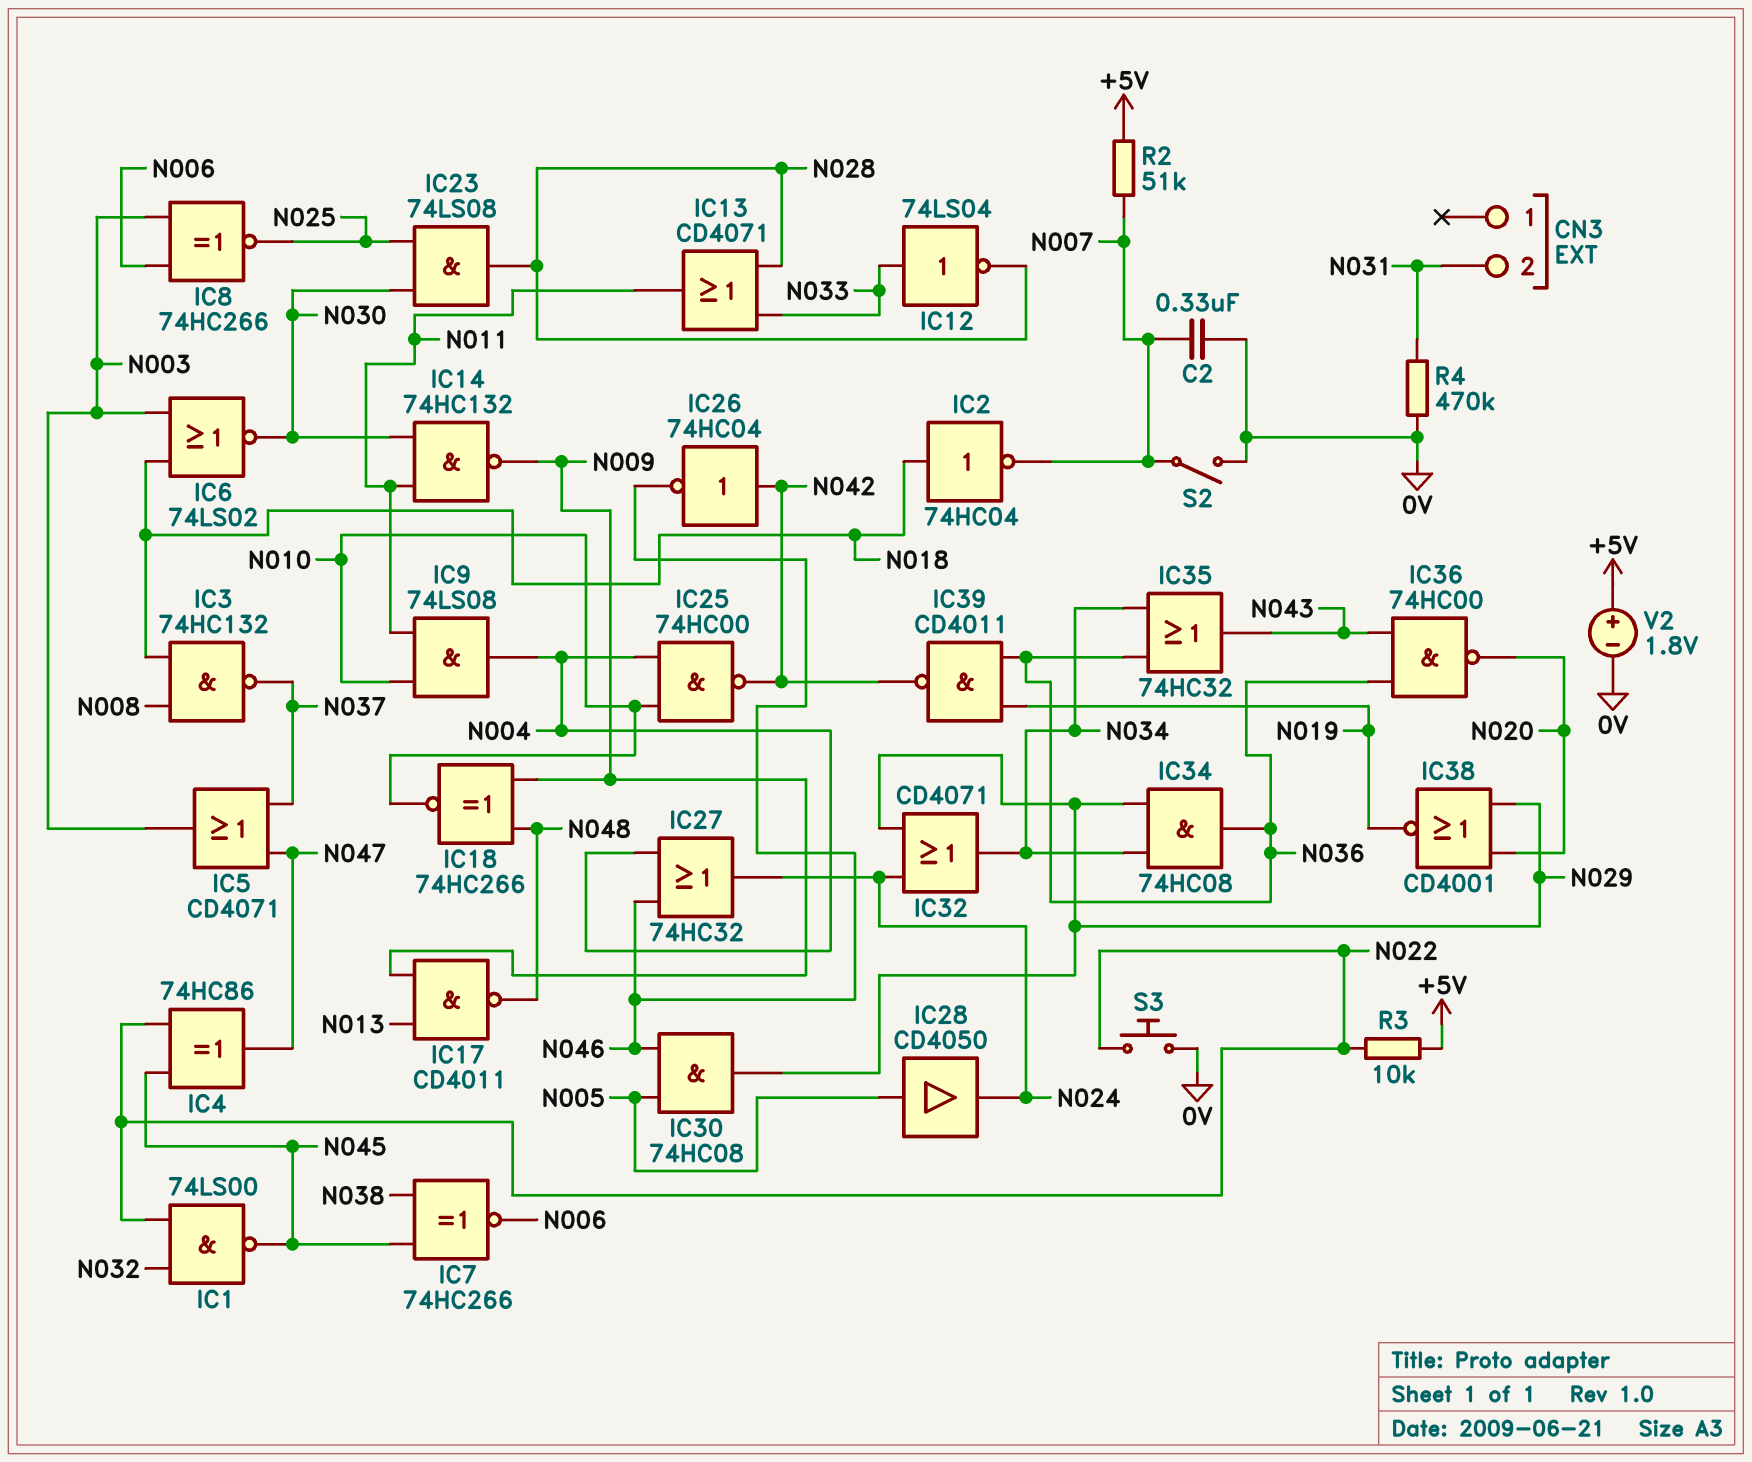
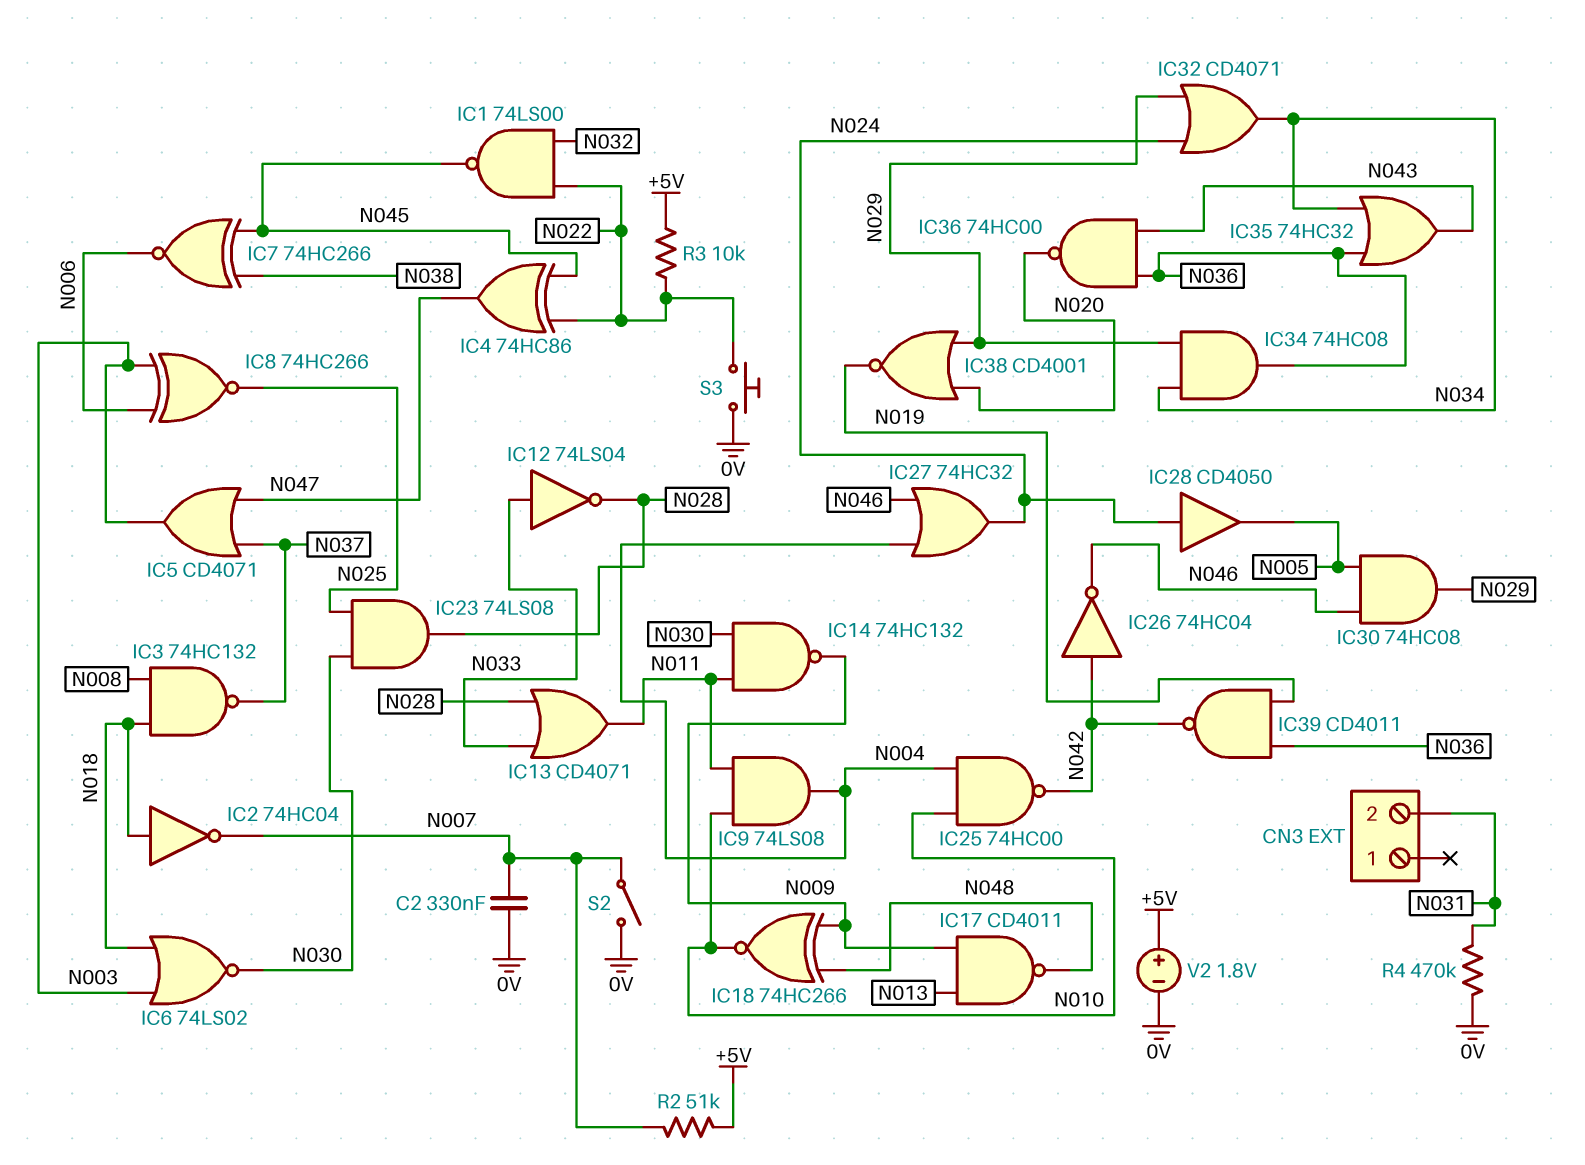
IC28: buffer CD4050 (in N005, out N024) -> buffer CD4050 (in N024, out N005)

